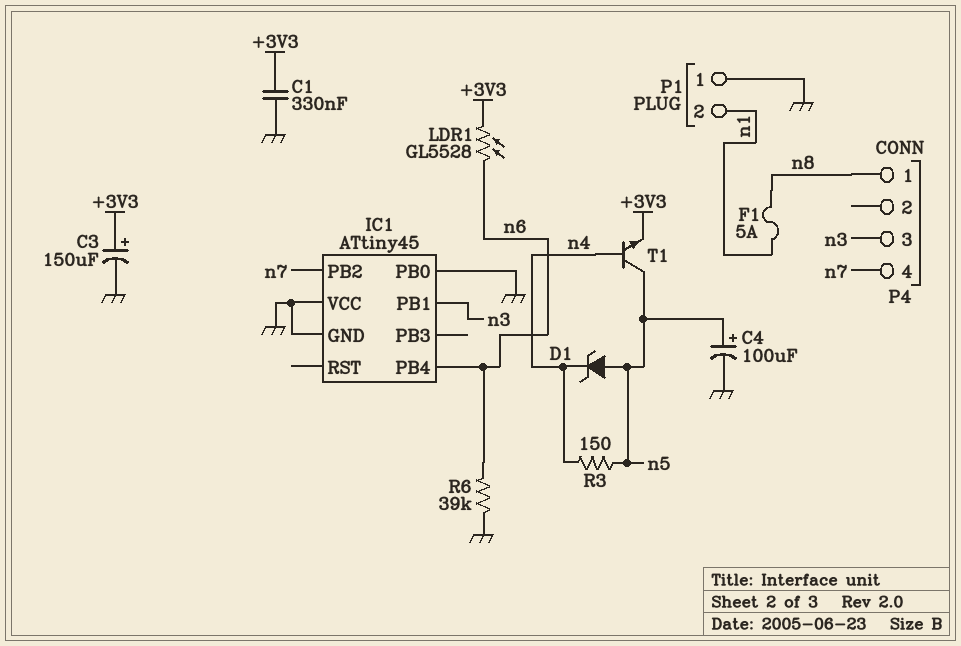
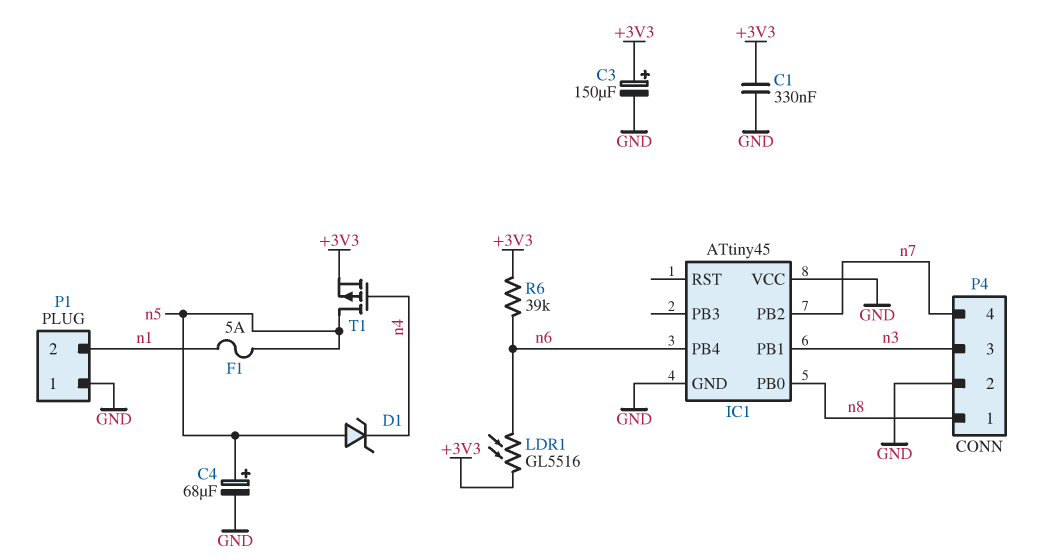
C4: 100uF (plus n5, minus GND) -> 68uF (plus n5, minus GND)
F1: 5A (n1, n8) -> 5A (n1, n5)
IC1 pin PB0: GND -> n8
LDR1: GL5528 (+3V3, n6) -> GL5516 (+3V3, n6)
P4 pin 2: none -> GND
R3: 150 (n4, n5) -> none
R6: 39k (GND, n6) -> 39k (+3V3, n6)
T1: NPN (B n4, C n5, E +3V3) -> PMOS (G n4, D n5, S +3V3)

